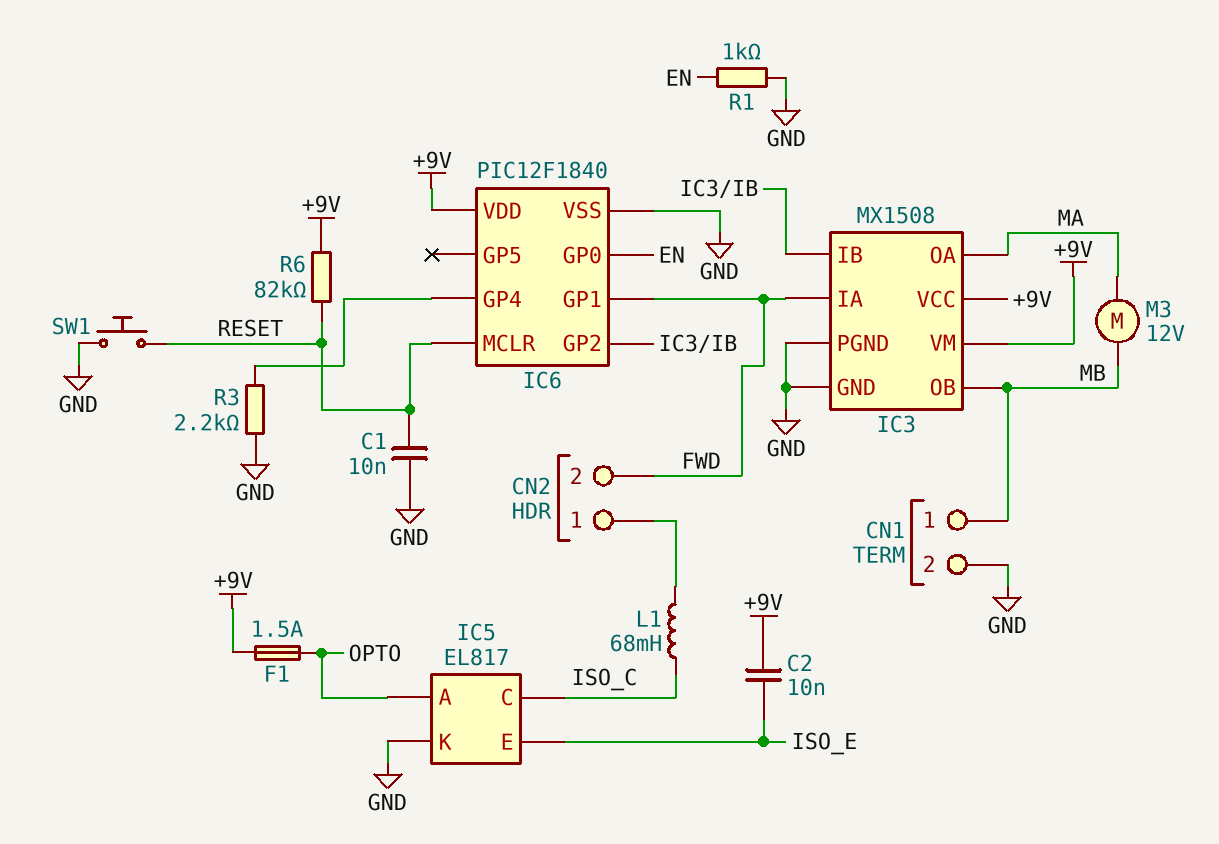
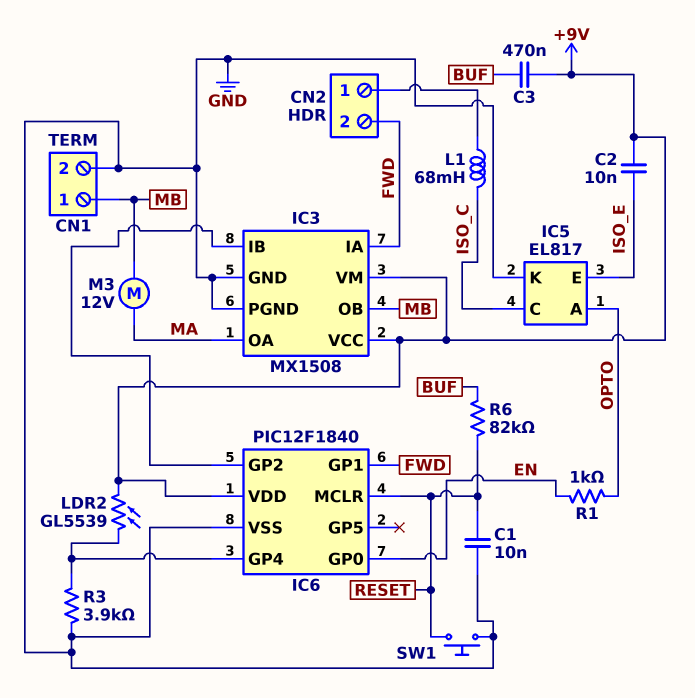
C3: none -> 470nF (+9V, BUF)
F1: 1.5A (+9V, OPTO) -> none
LDR2: none -> GL5539 (+9V, IC6/GP4)
R1: 1k (EN, GND) -> 1k (EN, OPTO)
R3: 2.2k (GND, IC6/GP4) -> 3.9k (GND, IC6/GP4)
R6: 82k (+9V, RESET) -> 82k (BUF, RESET)

